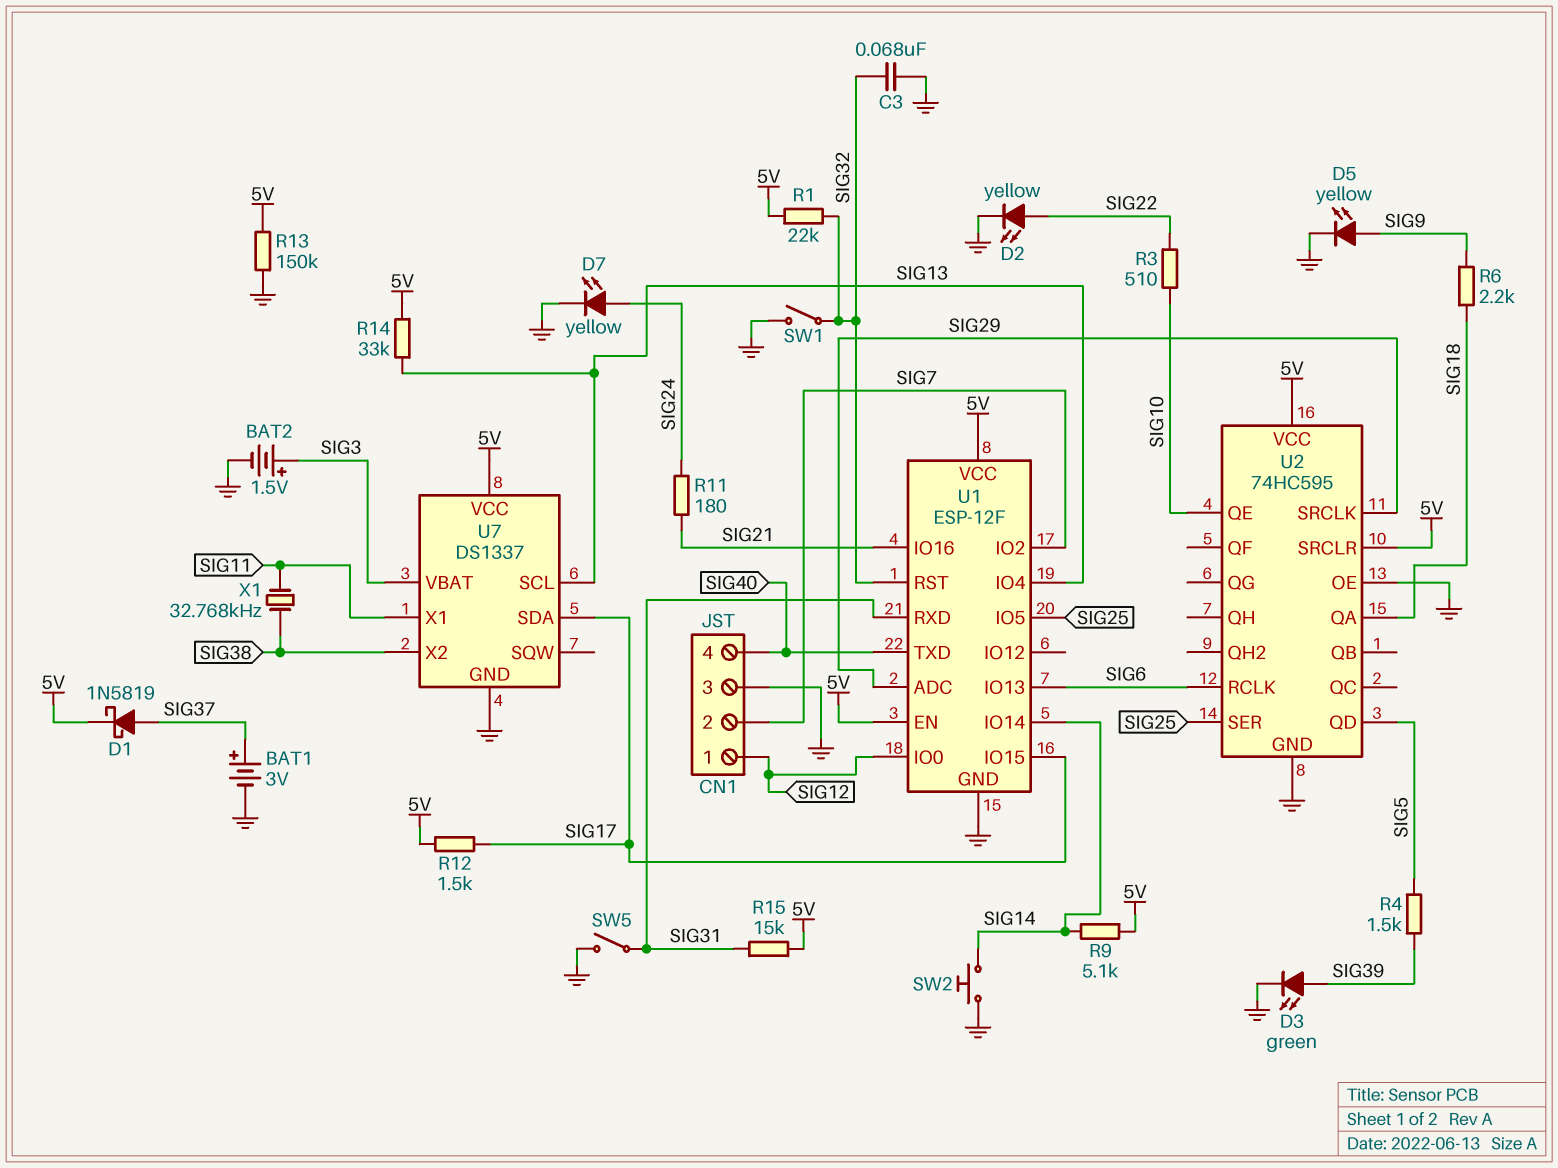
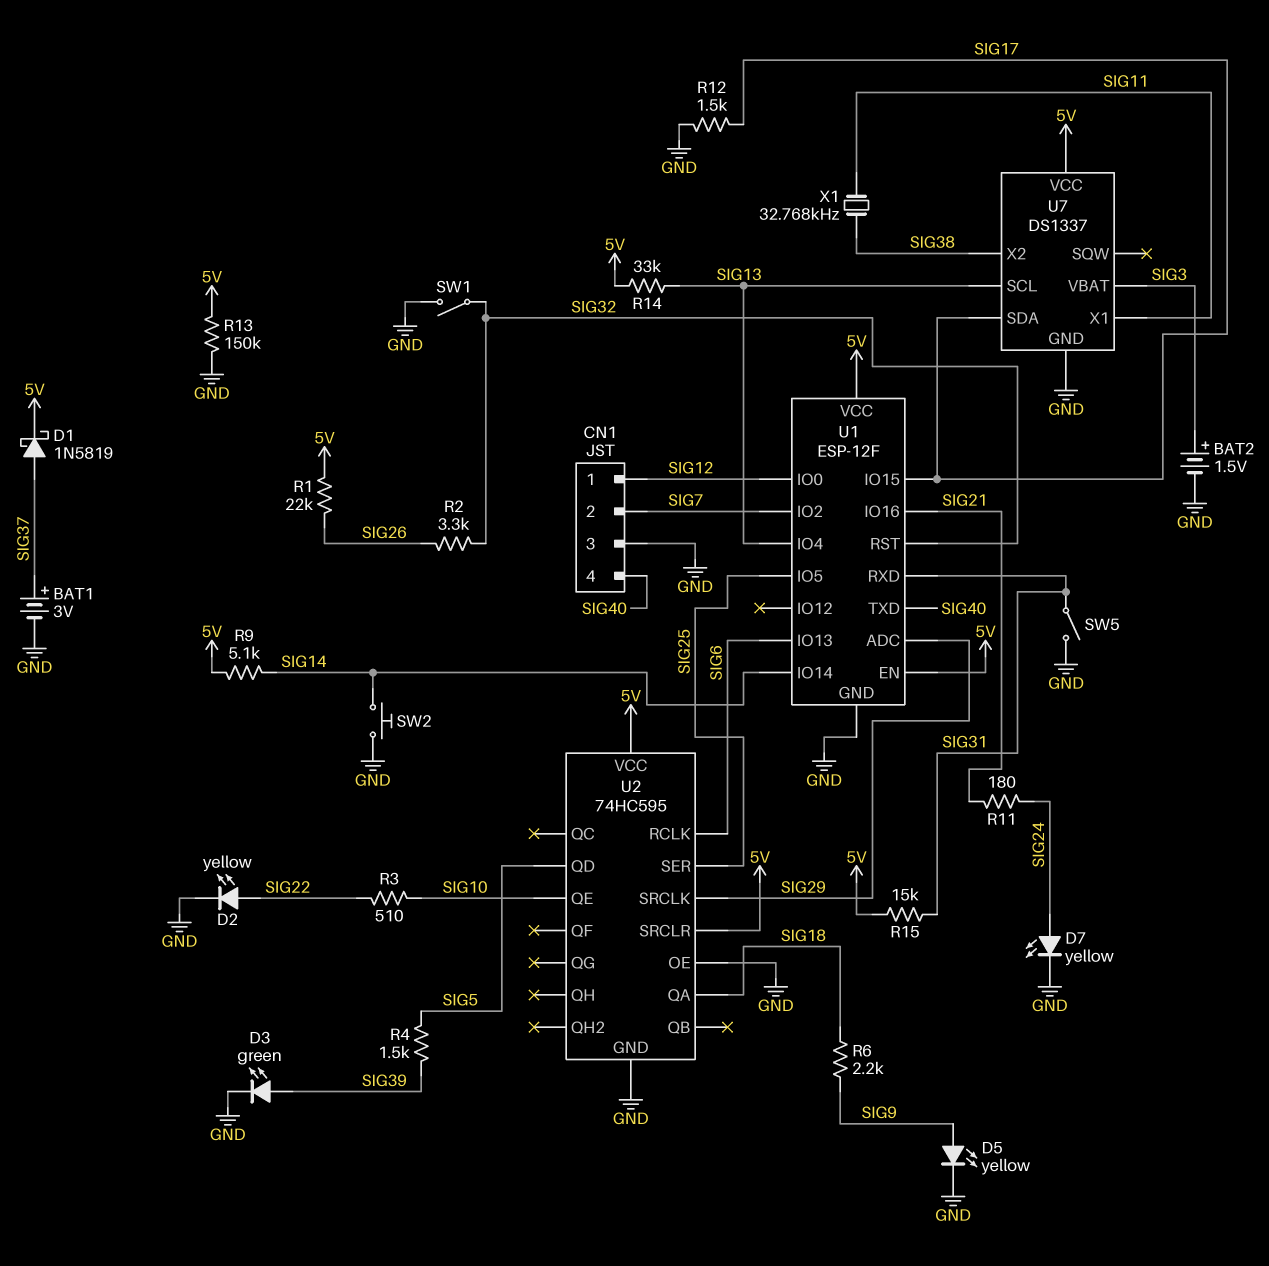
C3: 68nF (GND, SIG32) -> none
R1: 22k (5V, SIG32) -> 22k (5V, SIG26)
R2: none -> 3.3k (SIG26, SIG32)
R12: 1.5k (5V, SIG17) -> 1.5k (GND, SIG17)

